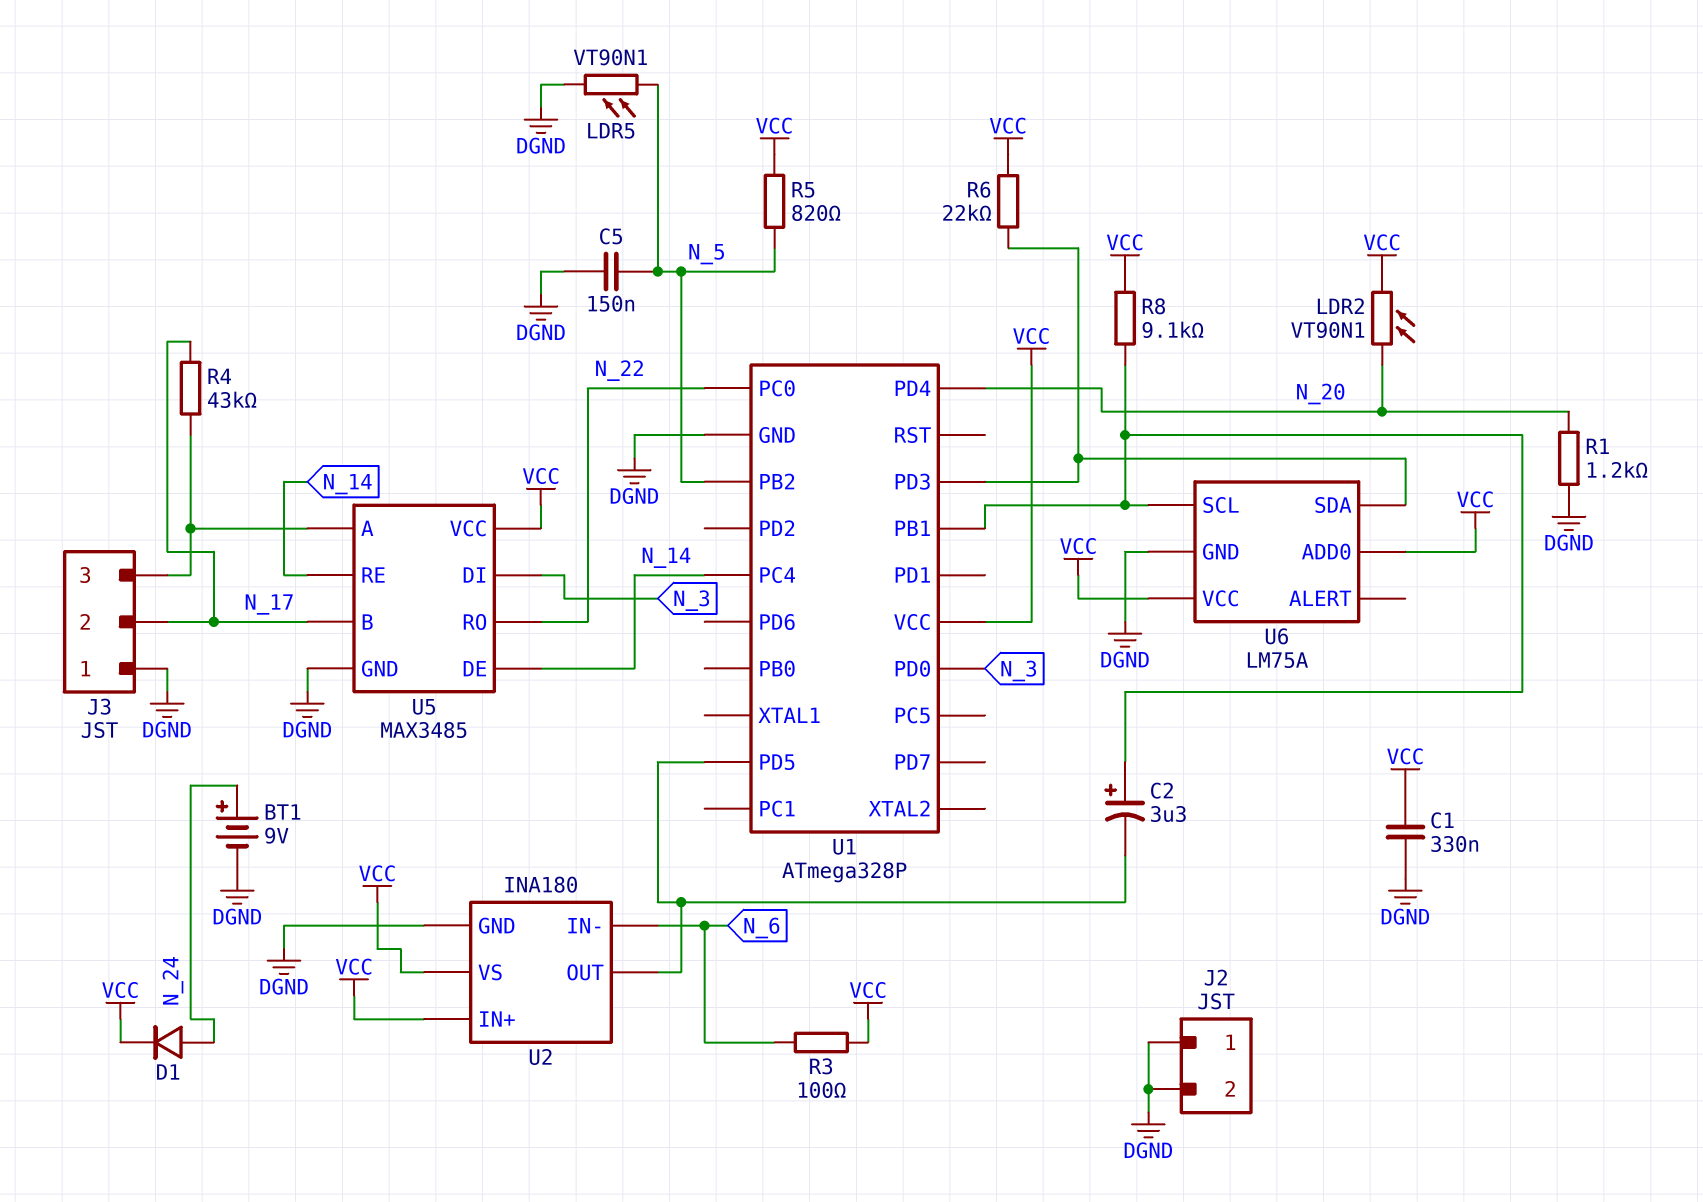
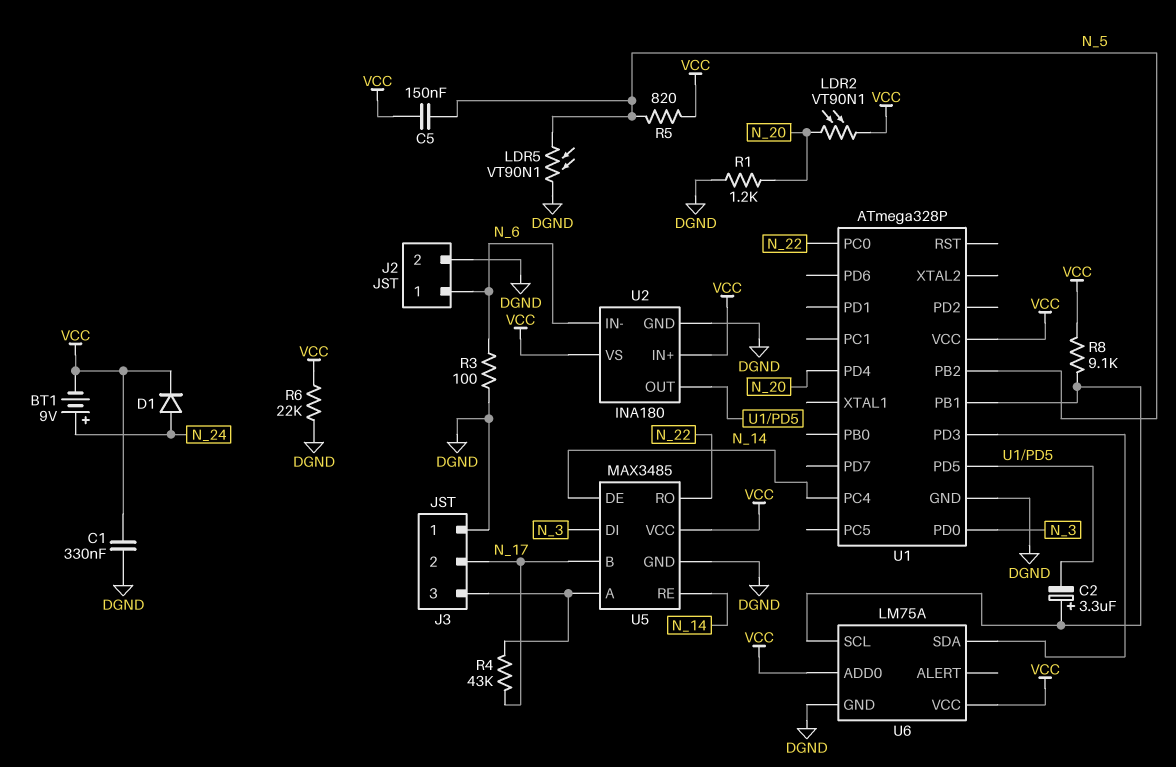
BT1: 9V (plus N_24, minus DGND) -> 9V (plus N_24, minus VCC)
C5: 150nF (DGND, N_5) -> 150nF (N_5, VCC)
J2 pin 1: DGND -> N_6
R3: 100 (N_6, VCC) -> 100 (DGND, N_6)
R6: 22k (U1/PD3, VCC) -> 22k (DGND, VCC)

